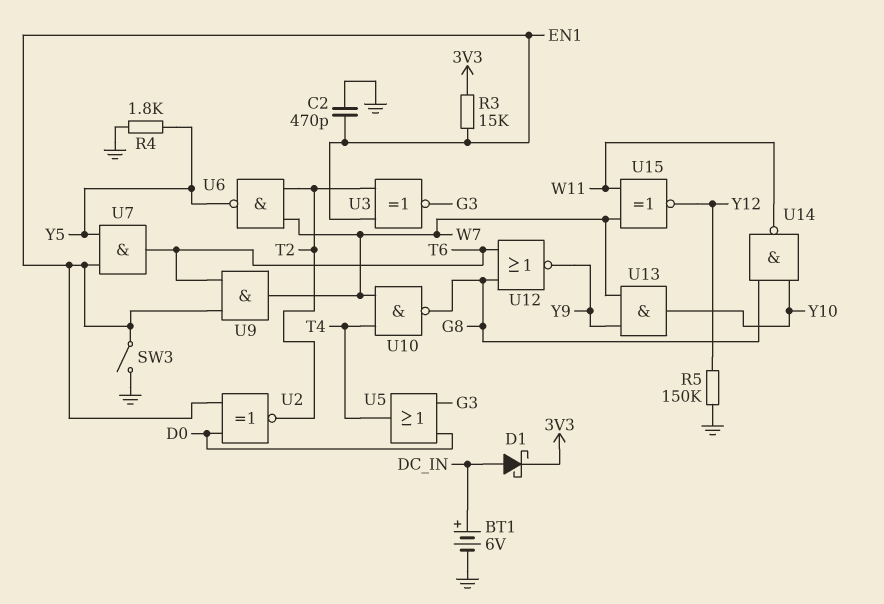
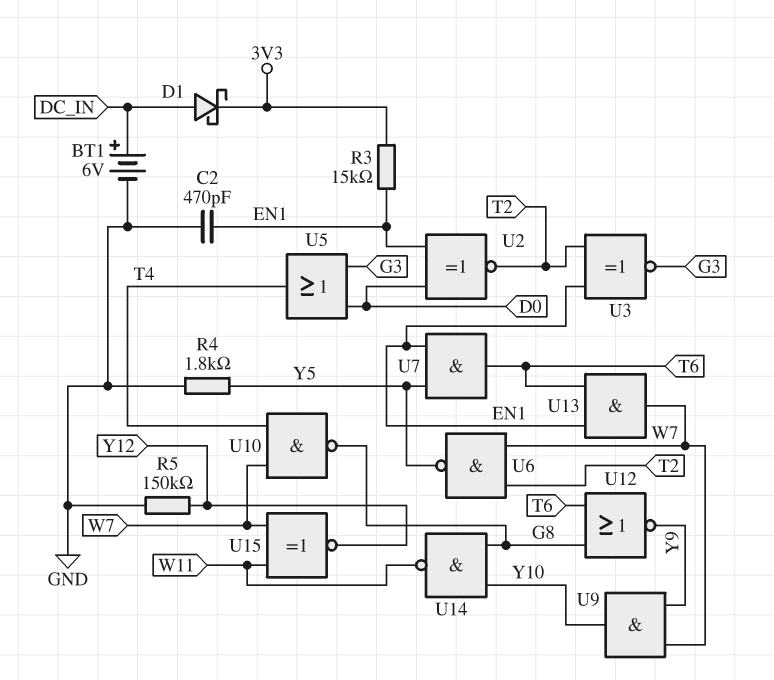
SW3: switch (EN1, GND) -> none
U9: AND (in EN1, in T6, out W7) -> AND (in W7, in Y9, out Y10)
U13: AND (in W7, in Y9, out Y10) -> AND (in EN1, in T6, out W7)

